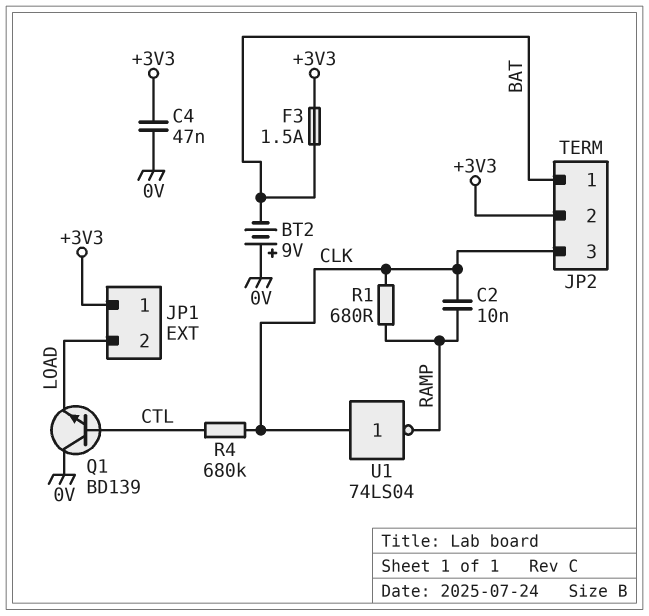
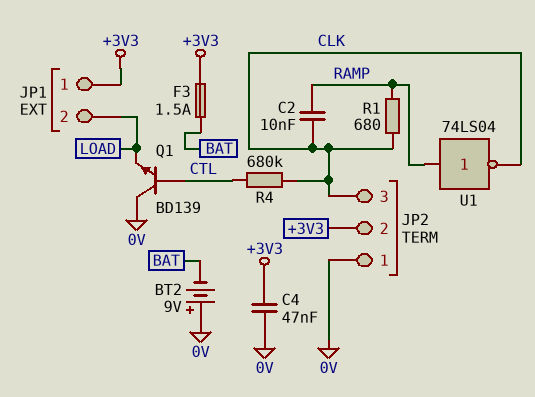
JP2 pin 1: BAT -> 0V
U1: NOT 74LS04 (in CLK, out RAMP) -> NOT 74LS04 (in RAMP, out CLK)

